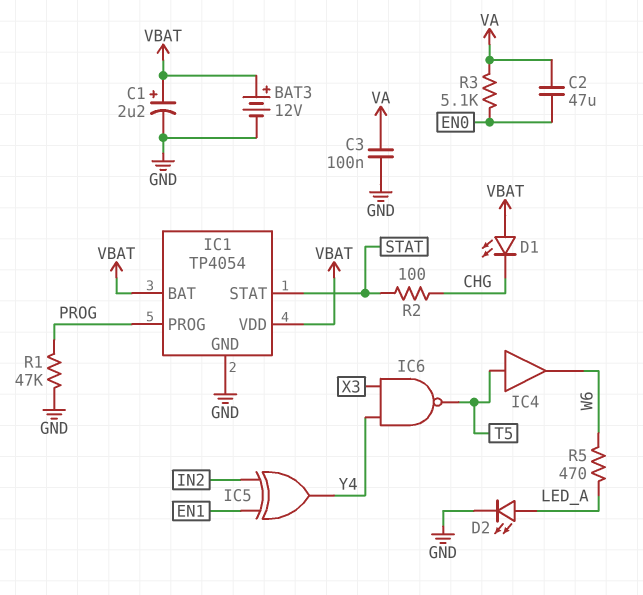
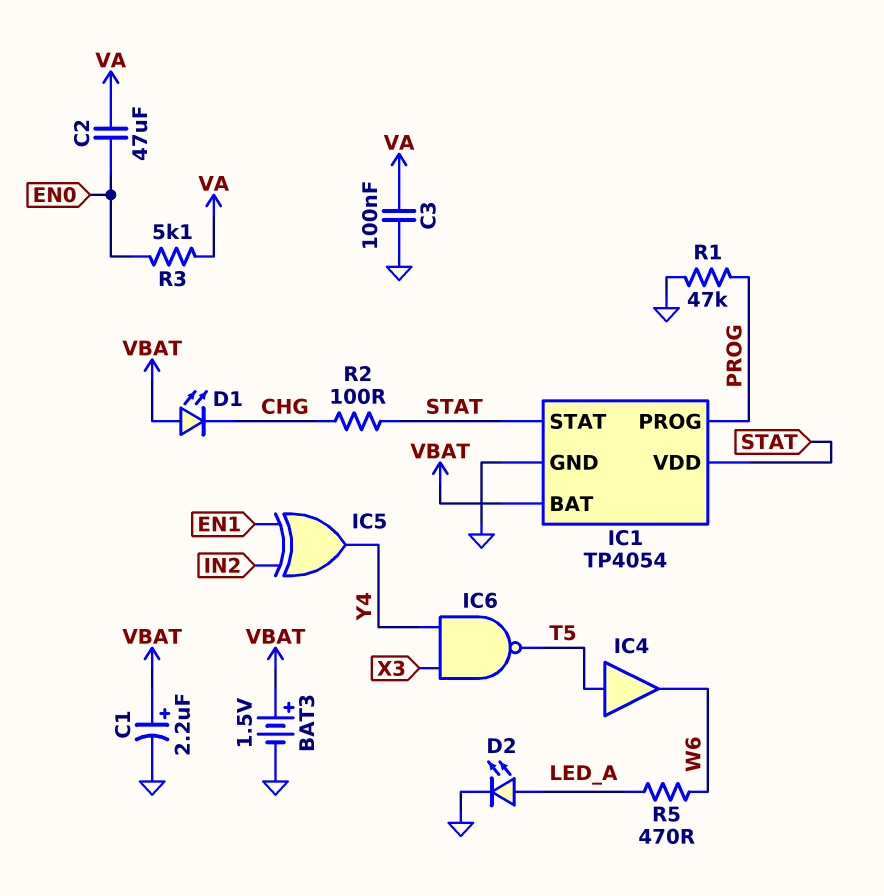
BAT3: 12V (plus VBAT, minus GND) -> 1.5V (plus VBAT, minus GND)
IC1 pin VDD: VBAT -> STAT

